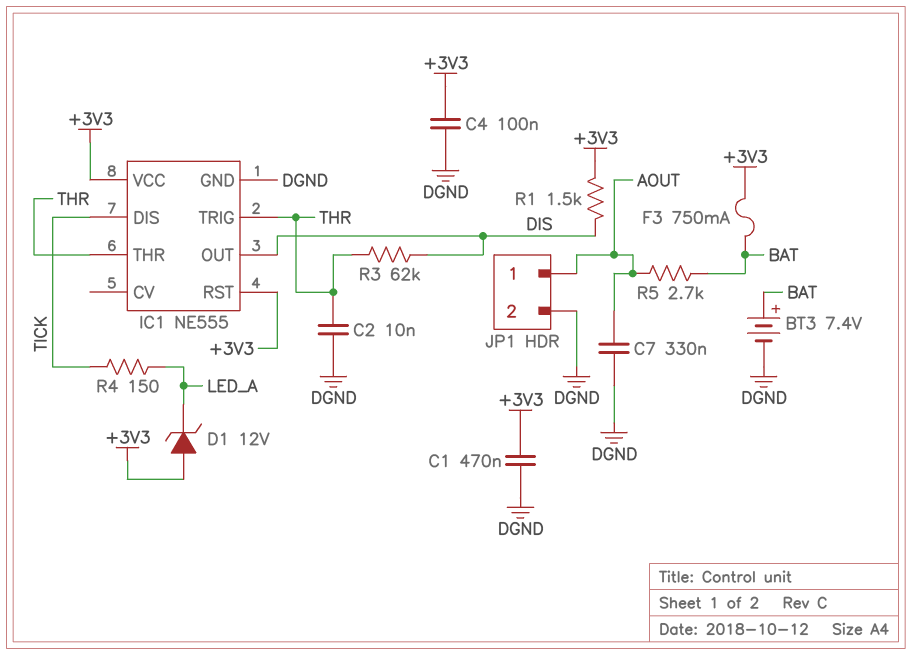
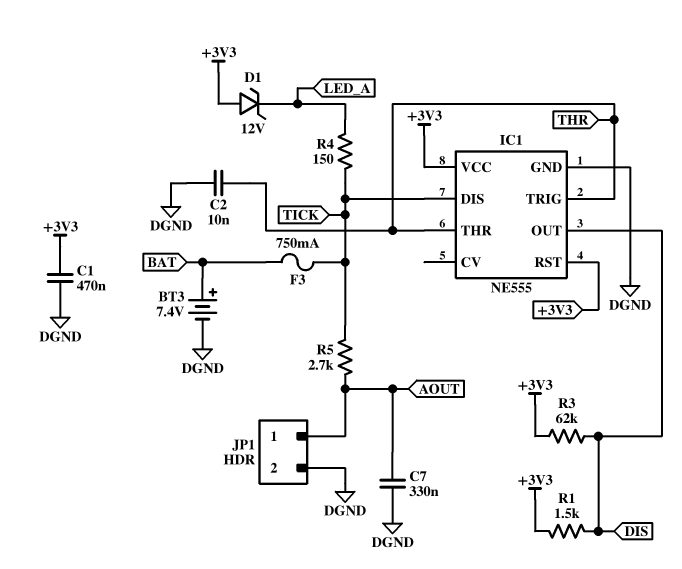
C4: 100nF (+3V3, DGND) -> none
F3: 750mA (+3V3, BAT) -> 750mA (BAT, TICK)
R3: 62k (DIS, THR) -> 62k (+3V3, DIS)
R5: 2.7k (AOUT, BAT) -> 2.7k (AOUT, TICK)

